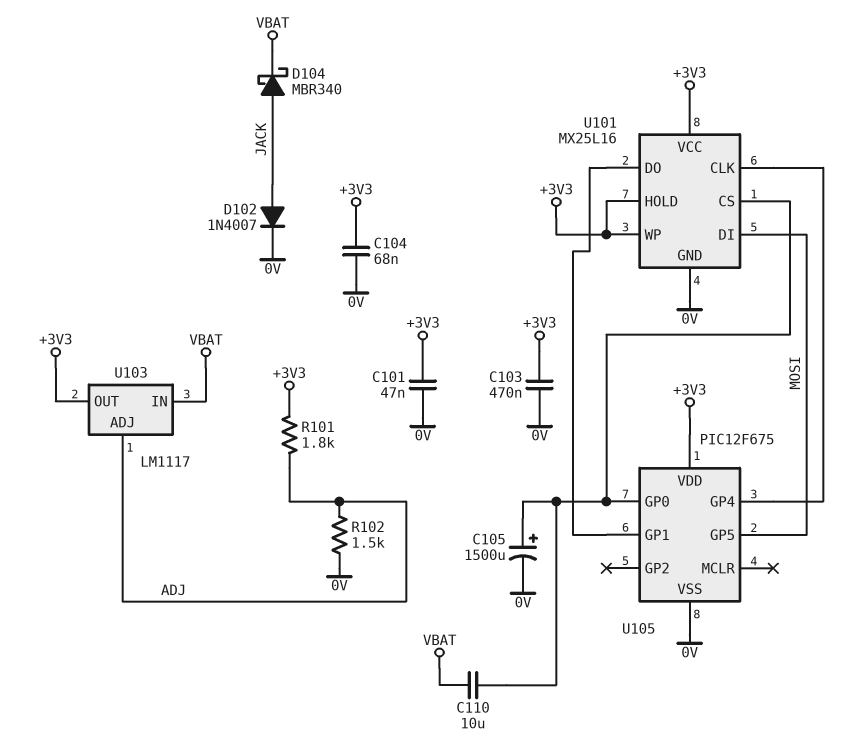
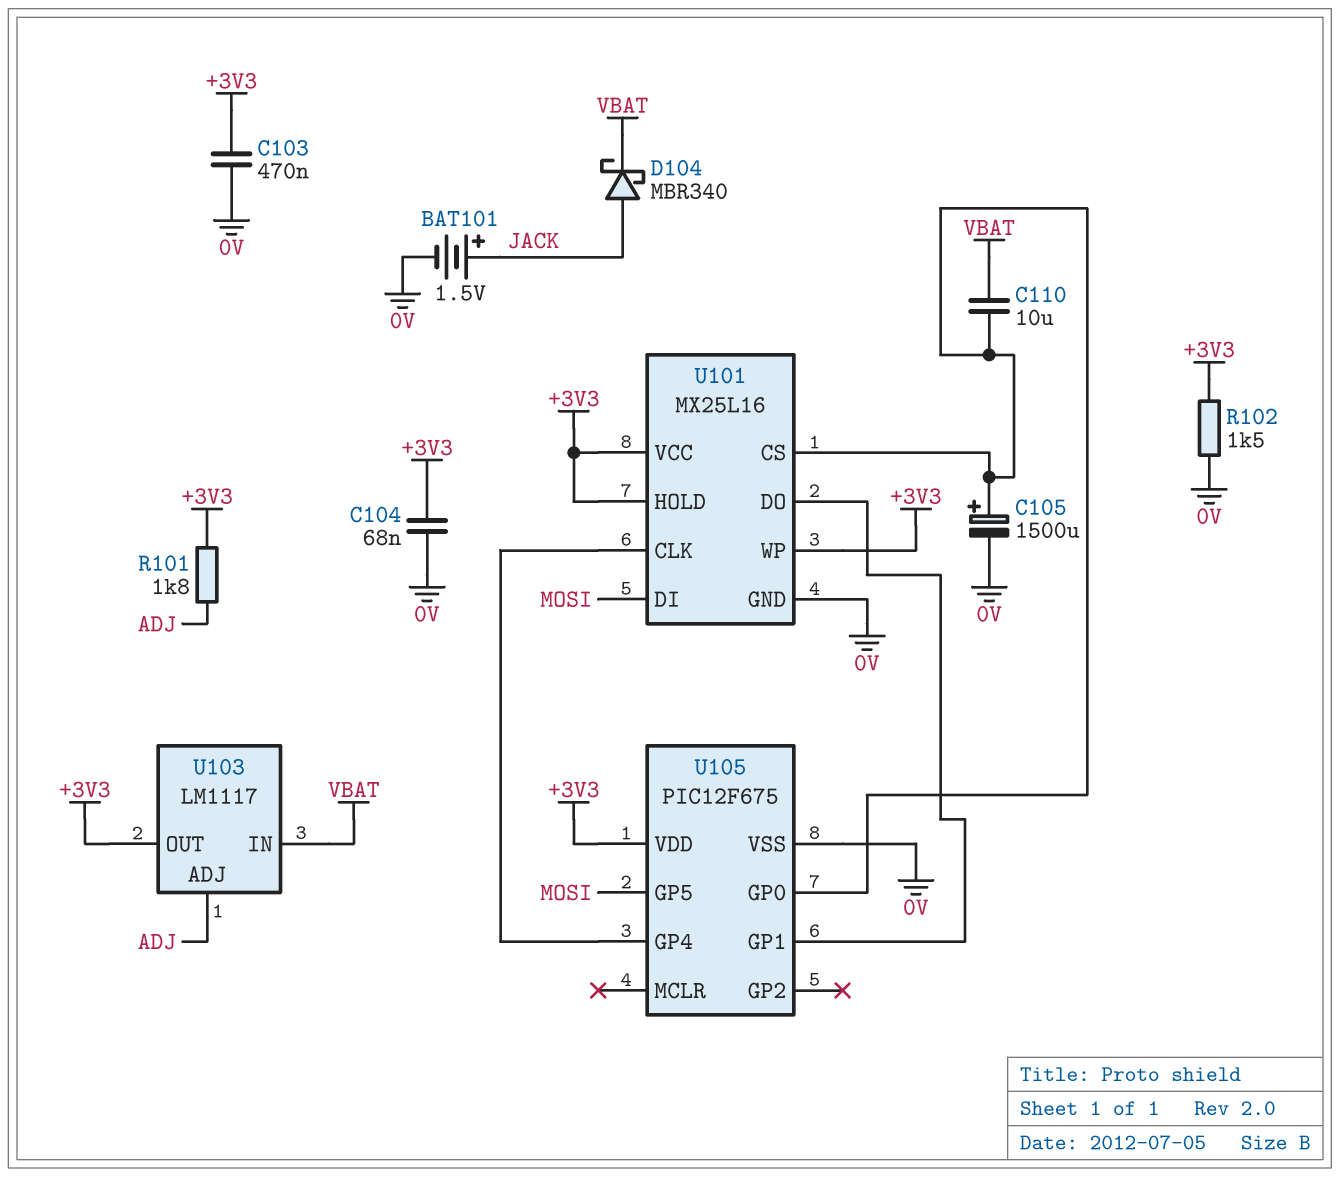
BAT101: none -> 1.5V (plus JACK, minus 0V)
C101: 47nF (+3V3, 0V) -> none
D102: diode 1N4007 (A JACK, K 0V) -> none
R102: 1.5k (0V, ADJ) -> 1.5k (+3V3, 0V)

